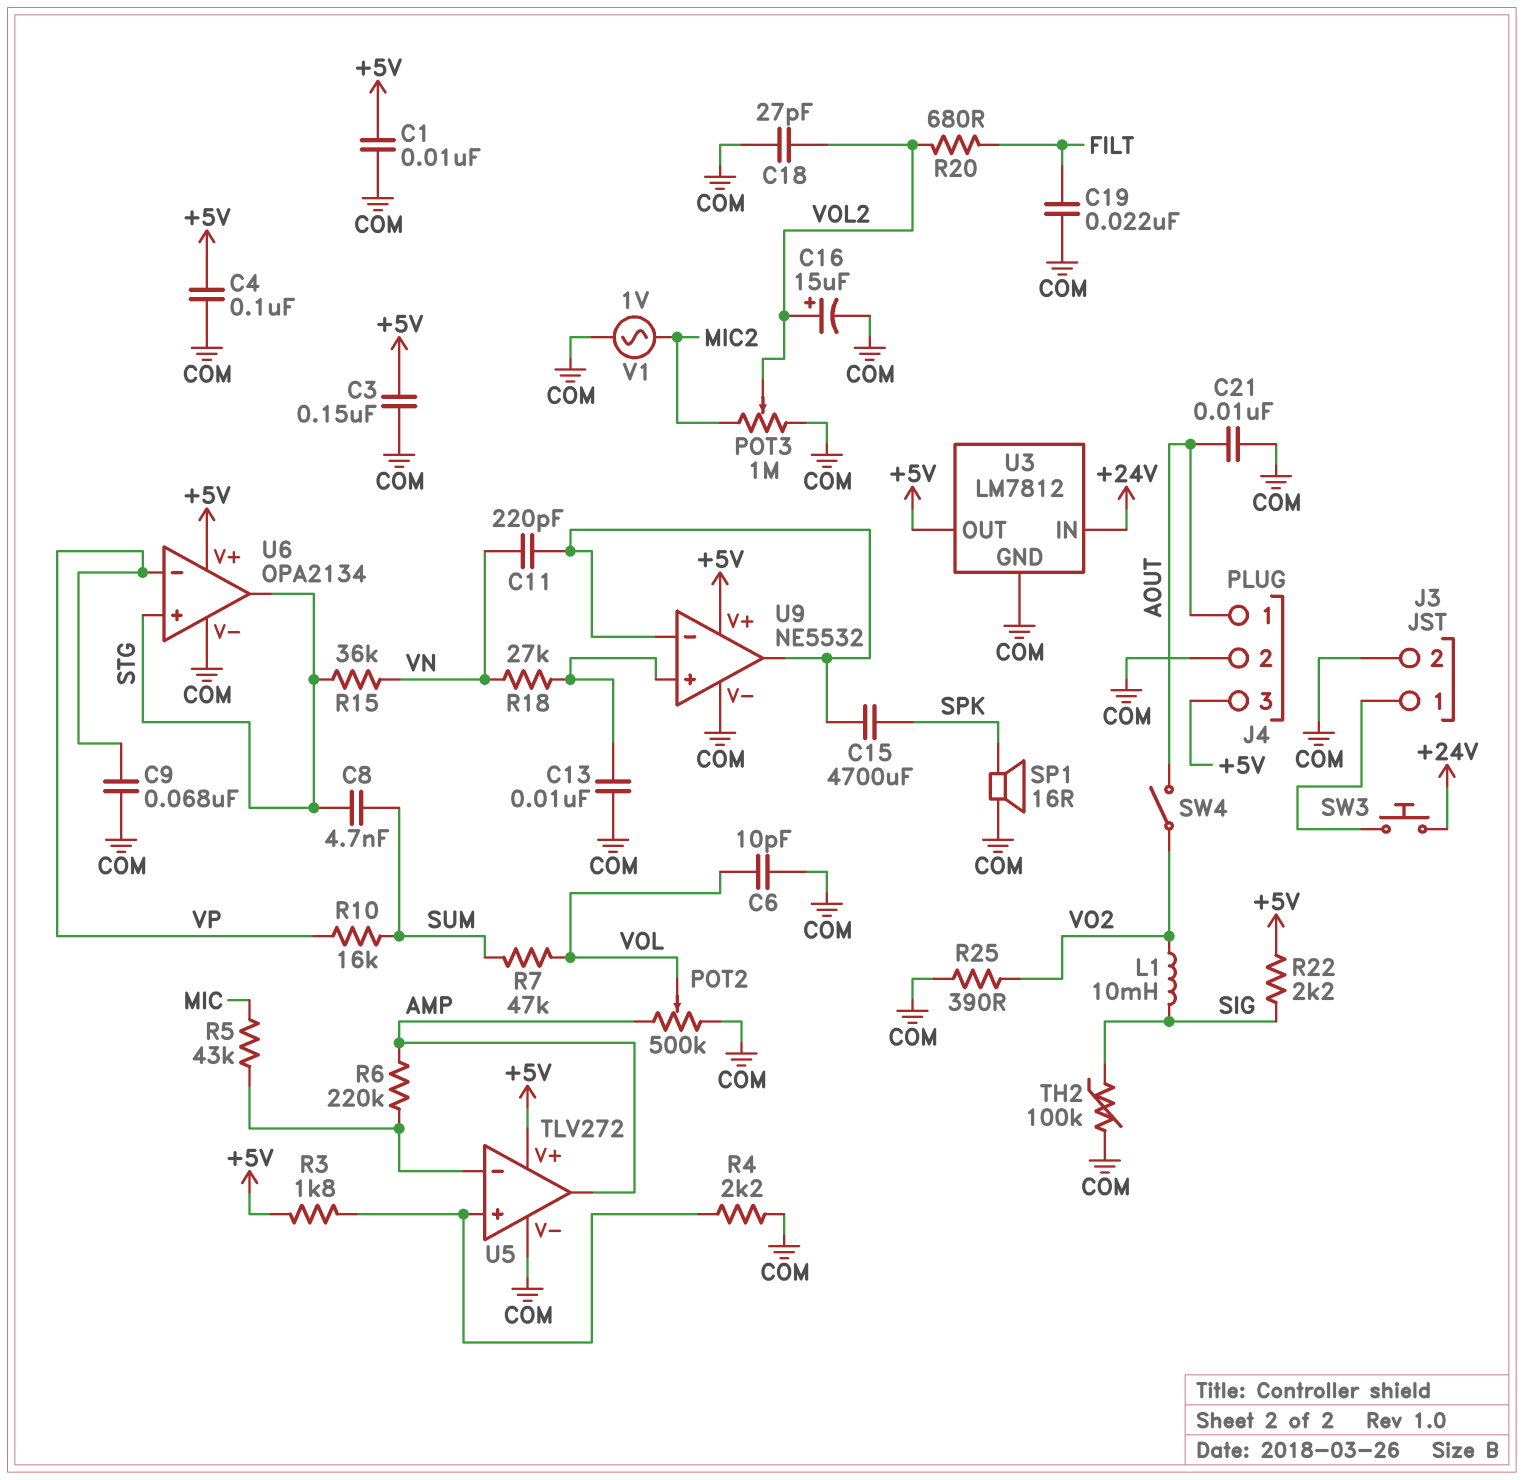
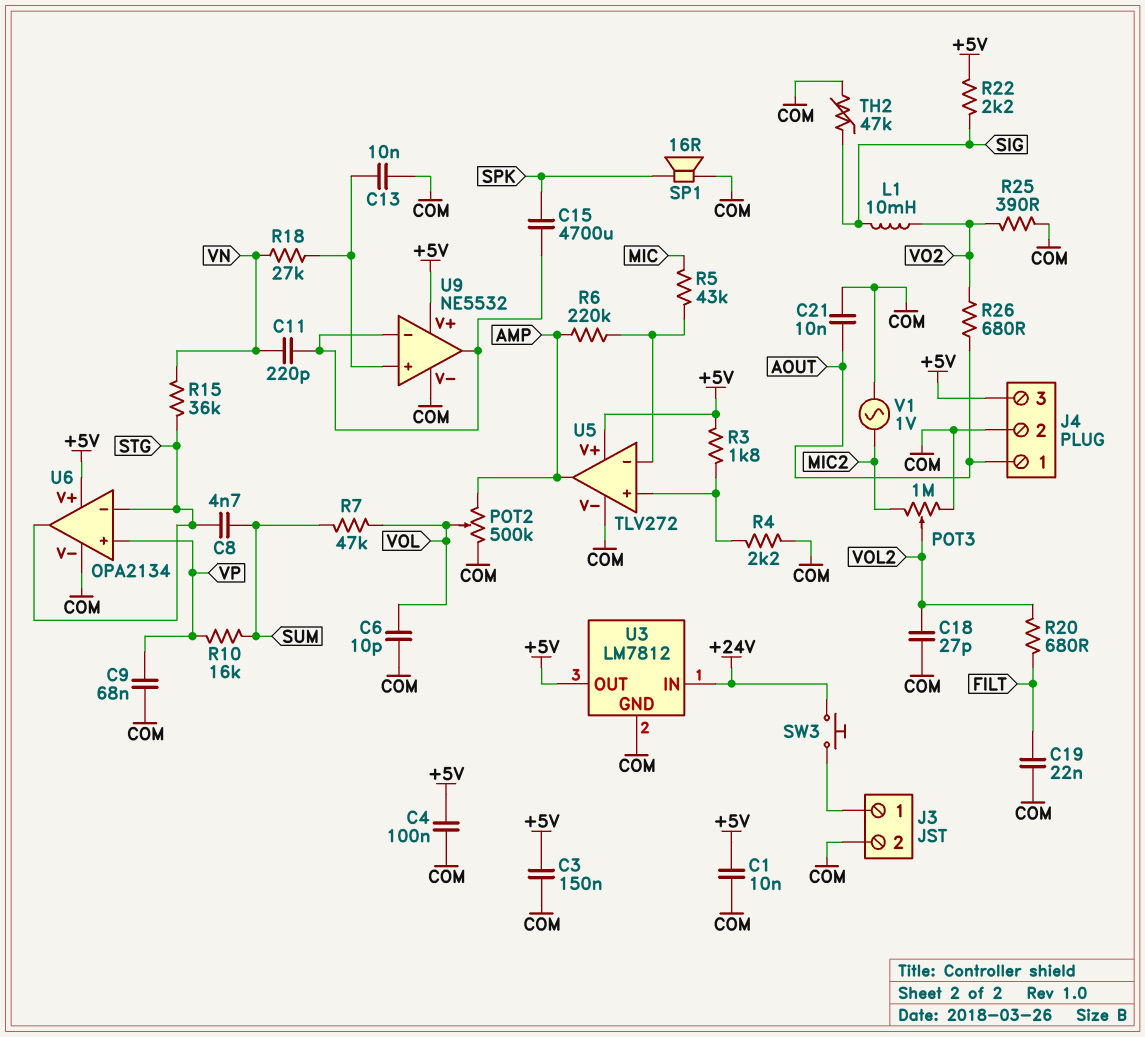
C16: 15uF (plus VOL2, minus COM) -> none
R26: none -> 680 (AOUT, VO2)
SW4: switch (AOUT, VO2) -> none
TH2: 100k (COM, SIG) -> 47k (COM, SIG)
U6 pin in+: STG -> VP
U6 pin in-: VP -> STG

